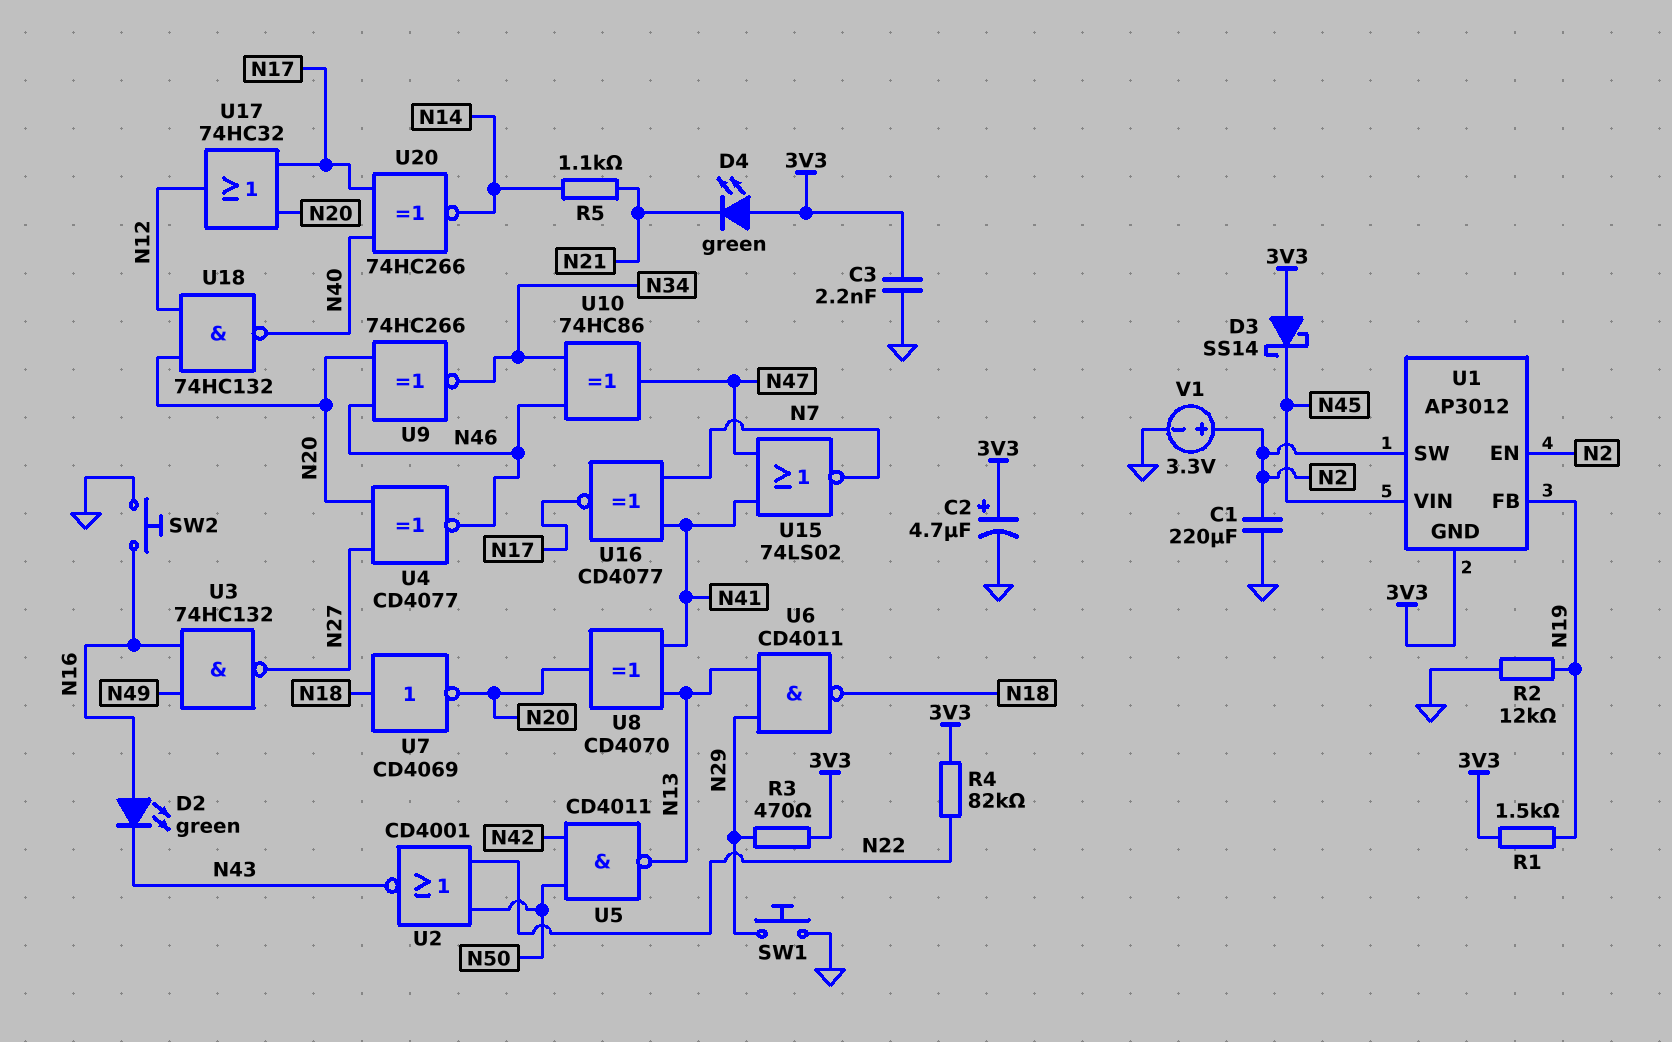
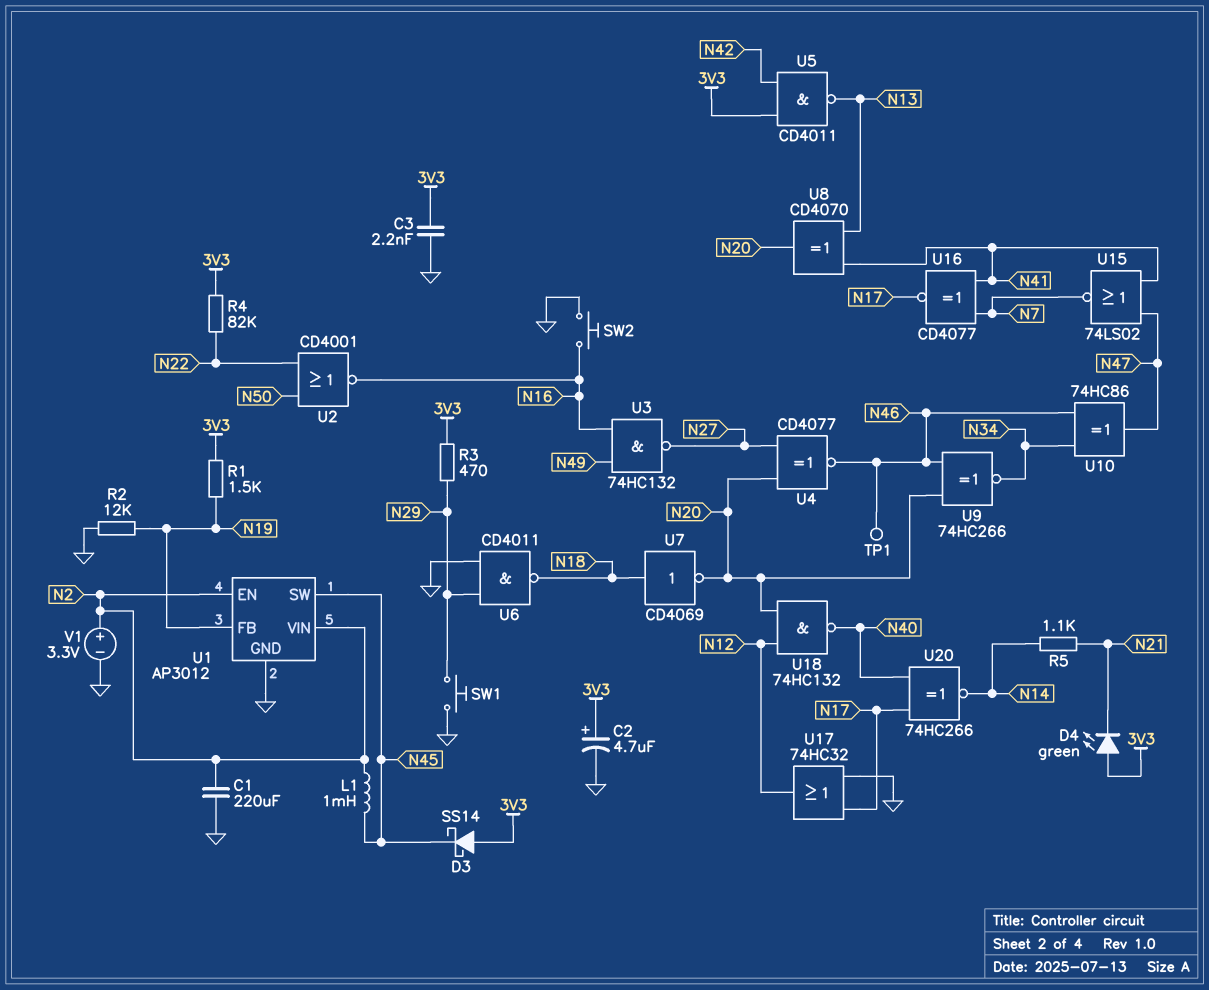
D2: LED green (A N16, K N43) -> none
L1: none -> 1mH (N2, N45)
TP1: none -> test point (N46)
U1 pin GND: 3V3 -> GND
U1 pin SW: N2 -> N45
U1 pin VIN: N45 -> N2
U2: NOR CD4001 (in N22, in N50, out N43) -> NOR CD4001 (in N22, in N50, out N16)
U5: NAND CD4011 (in N42, in N50, out N13) -> NAND CD4011 (in 3V3, in N42, out N13)
U6: NAND CD4011 (in N13, in N29, out N18) -> NAND CD4011 (in GND, in N29, out N18)
U17: OR 74HC32 (in N17, in N20, out N12) -> OR 74HC32 (in GND, in N17, out N12)

